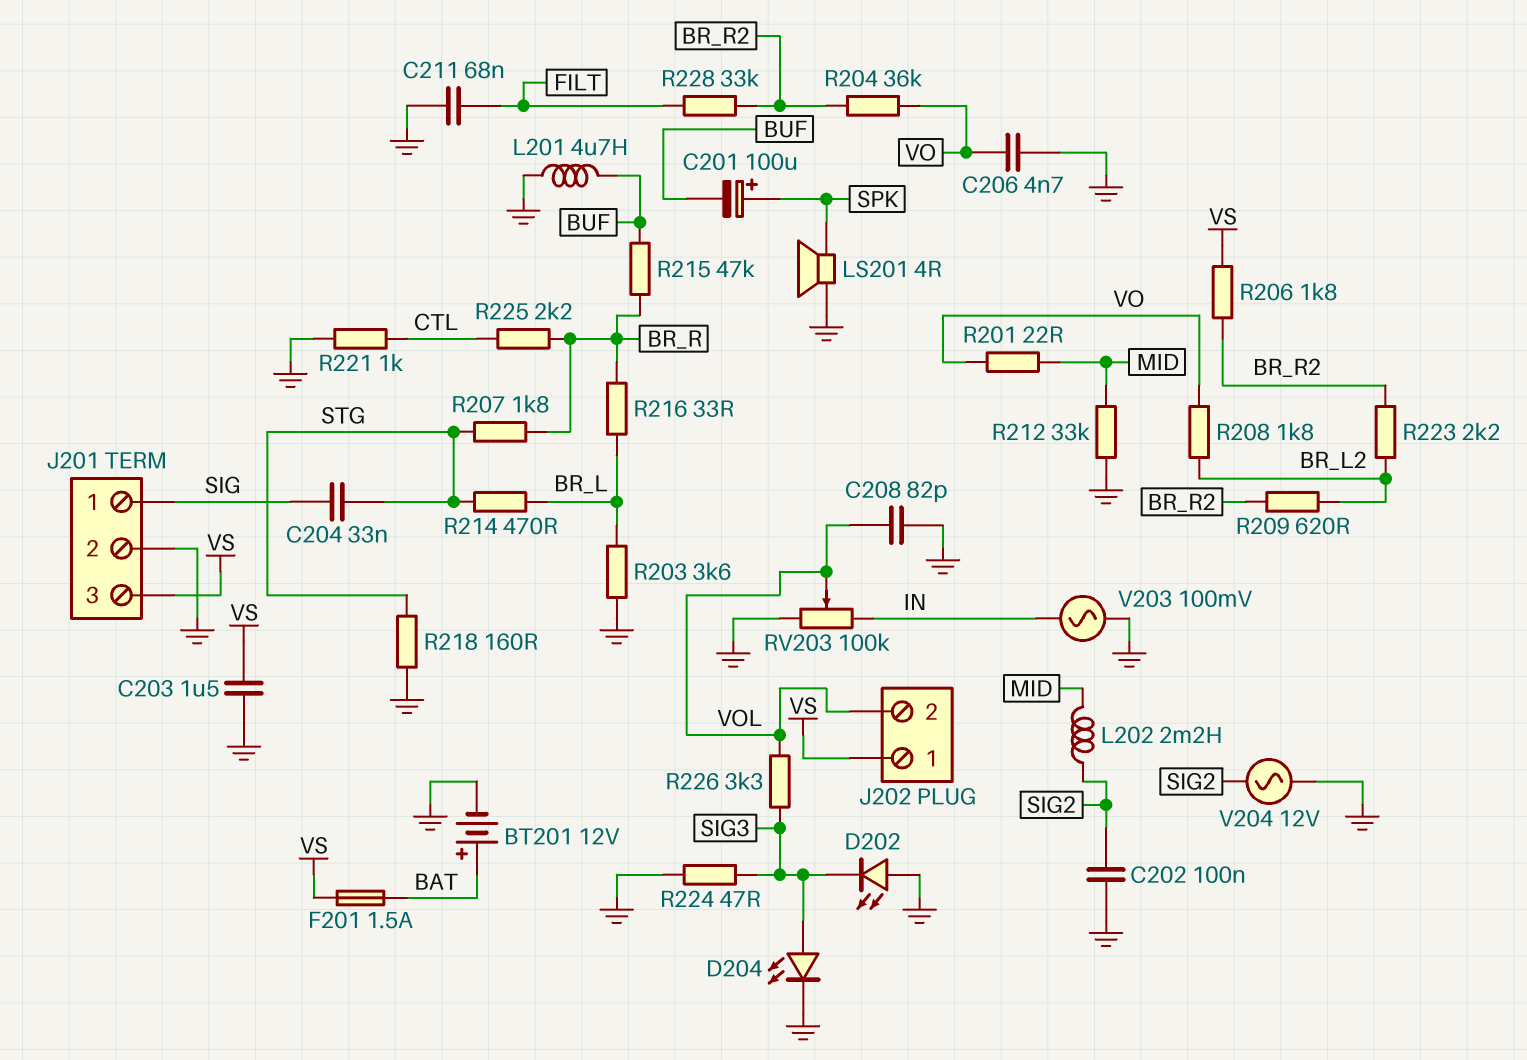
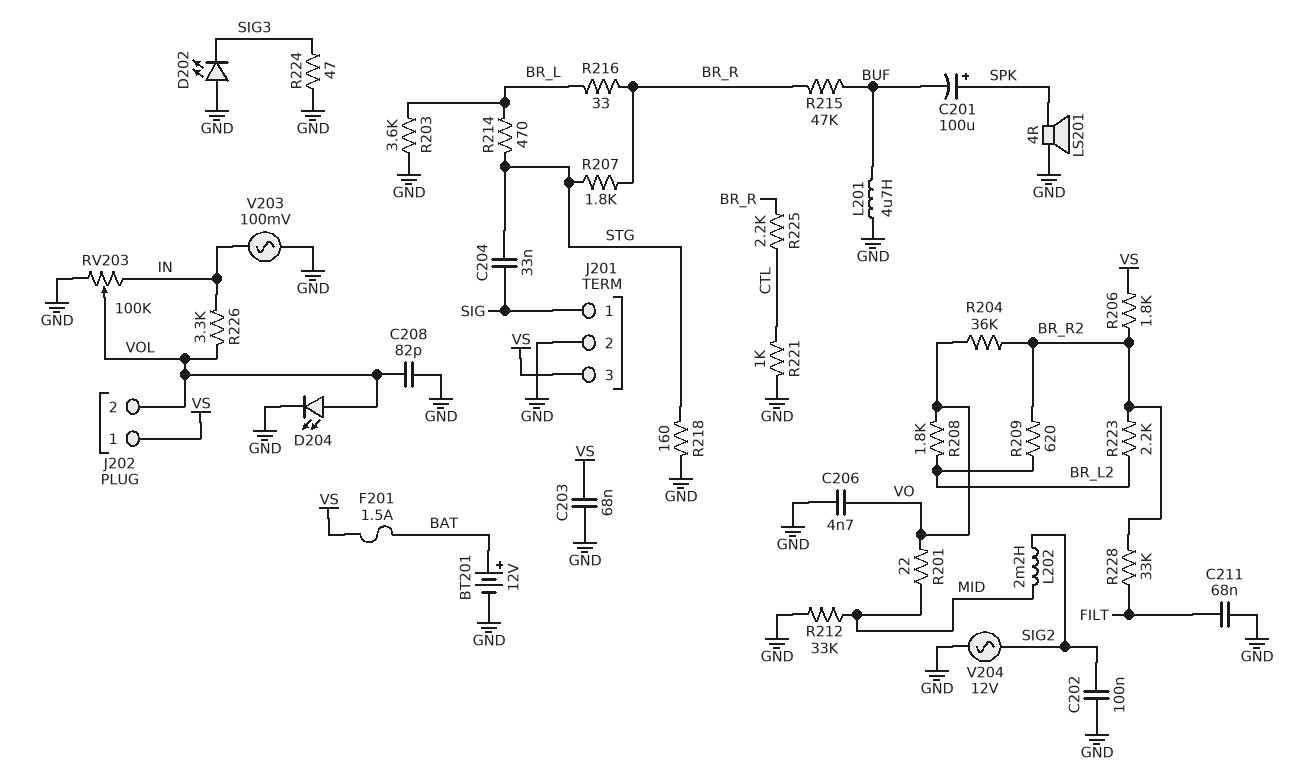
C203: 1.5uF (GND, VS) -> 68nF (GND, VS)
D204: LED (A SIG3, K GND) -> LED (A VOL, K GND)
R226: 3.3k (SIG3, VOL) -> 3.3k (IN, VOL)

